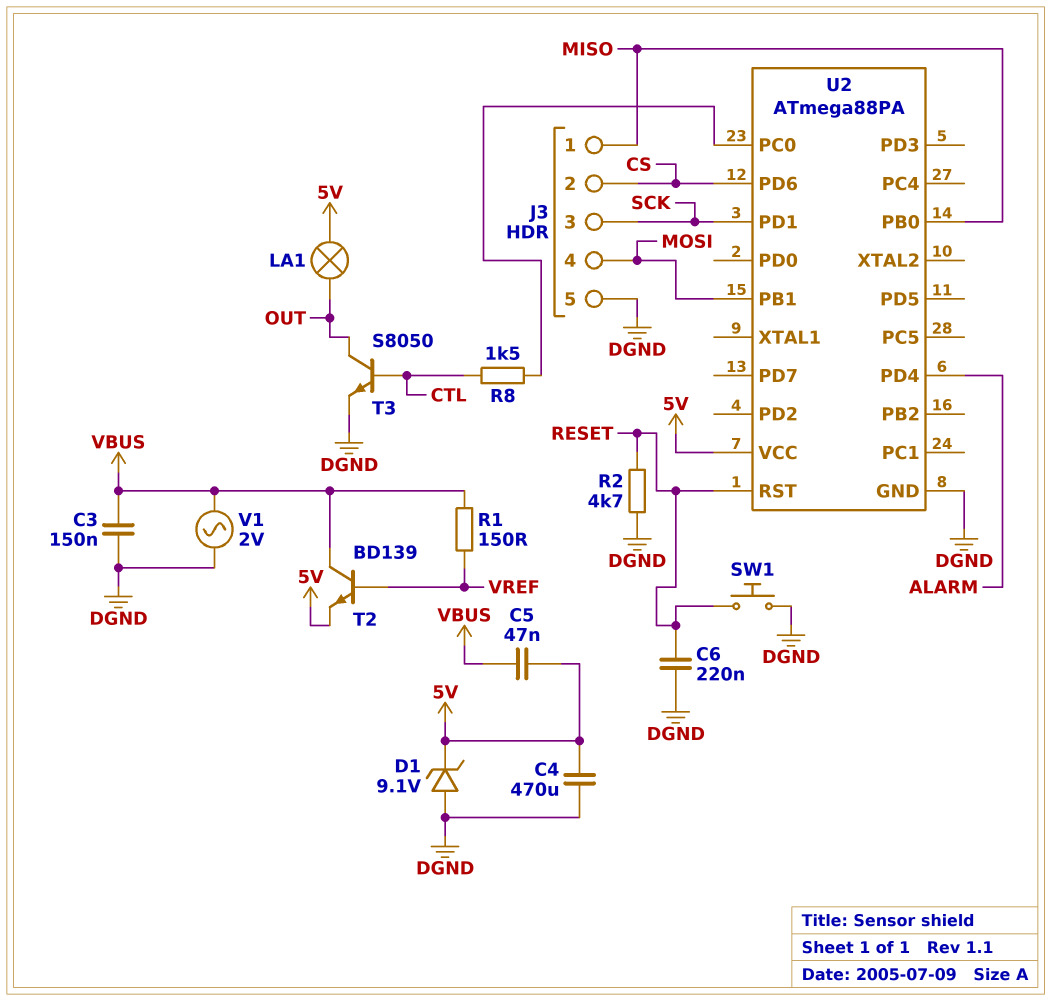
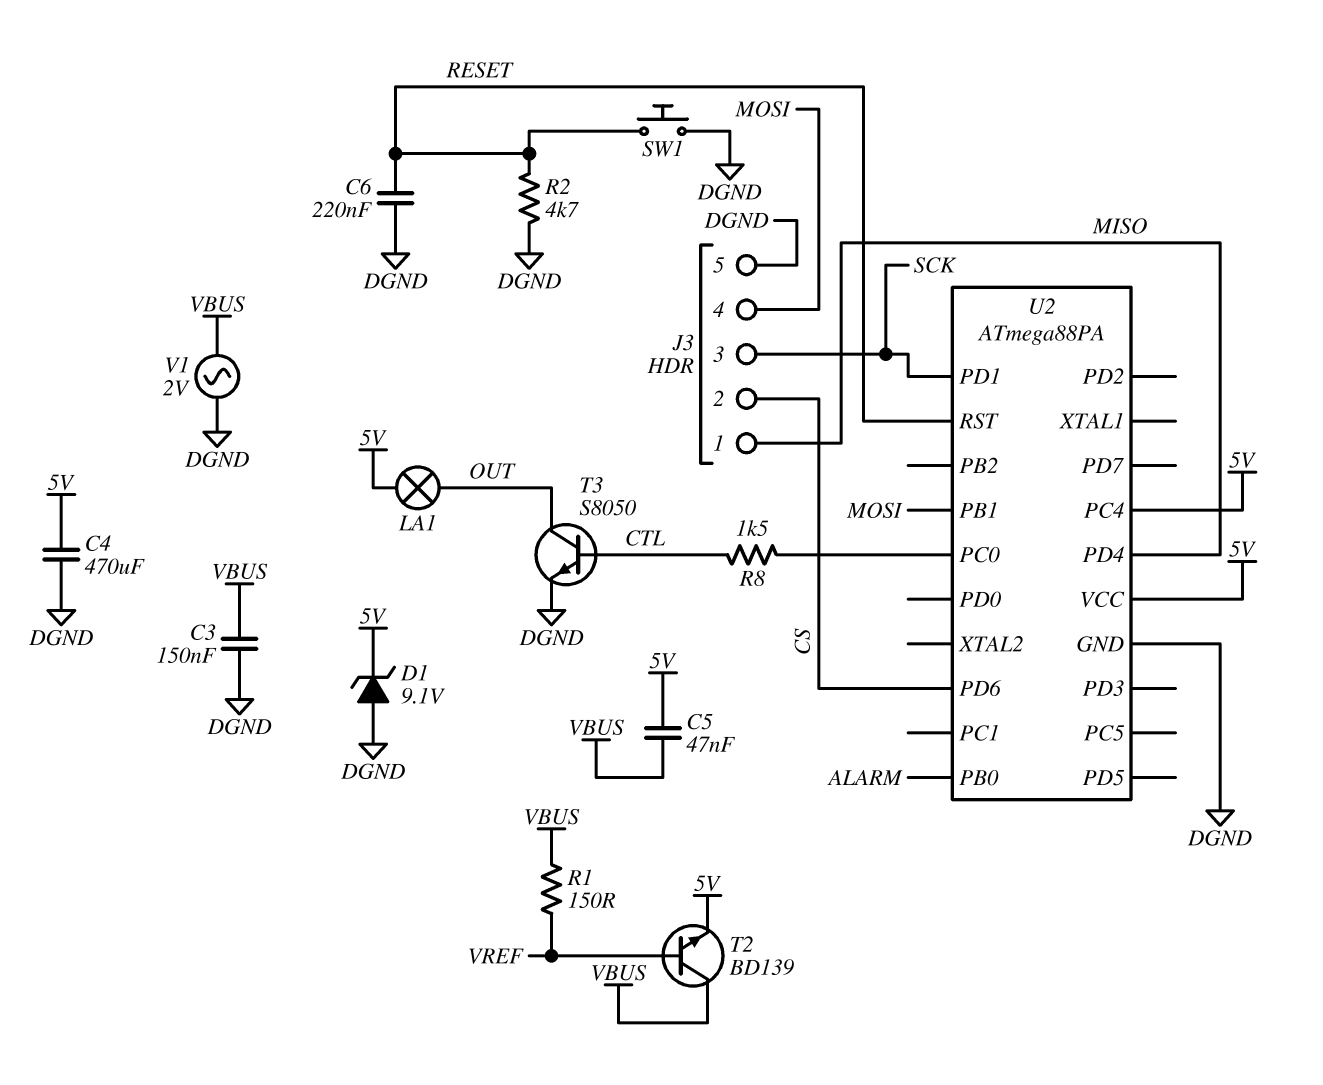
U2 pin PB0: MISO -> ALARM
U2 pin PC4: none -> 5V
U2 pin PD4: ALARM -> MISO

